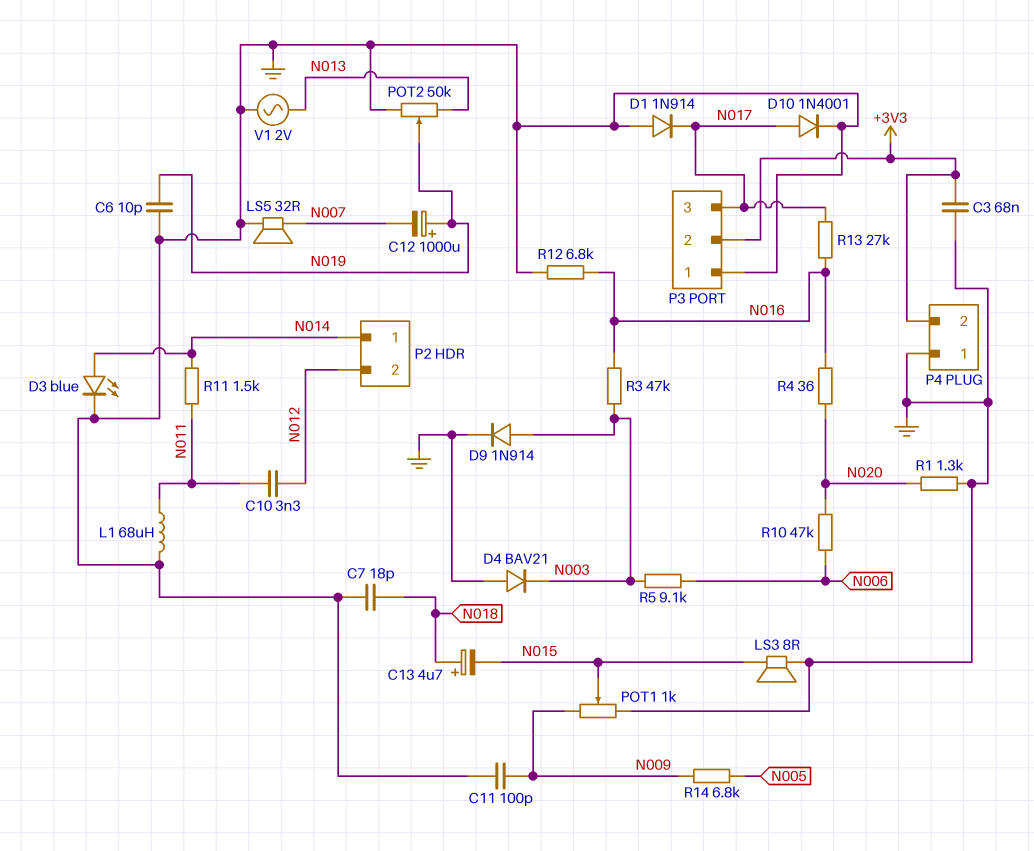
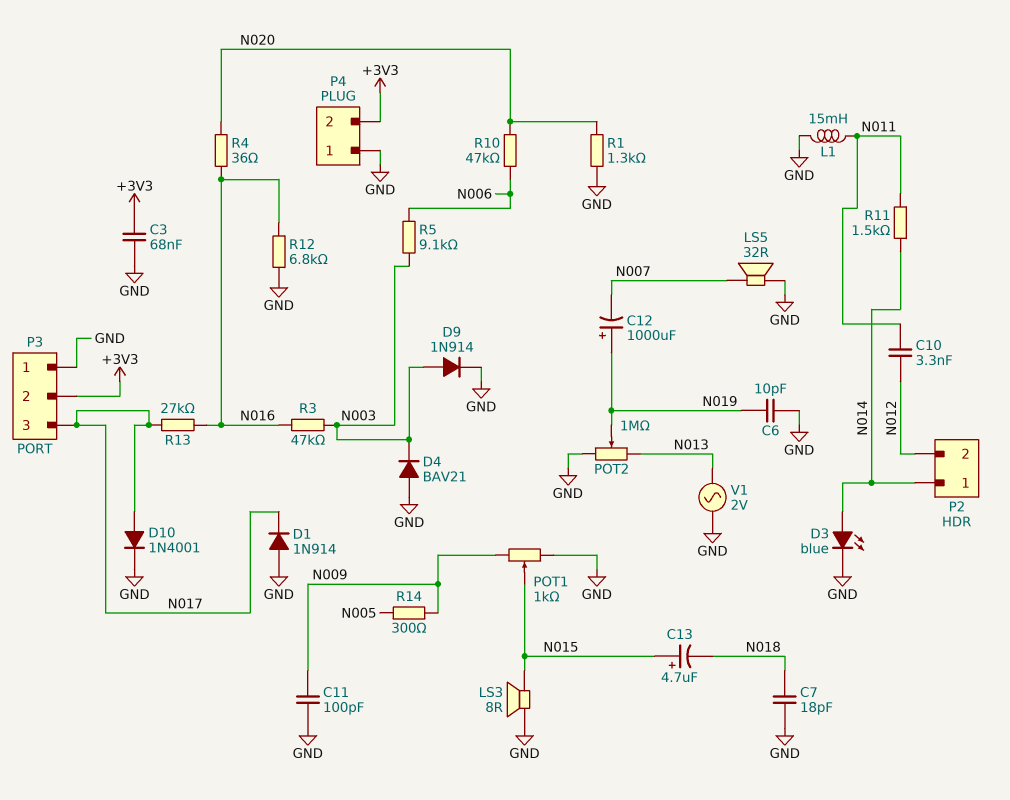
C13: 4.7uF (plus N018, minus N015) -> 4.7uF (plus N015, minus N018)
L1: 68uH (GND, N011) -> 15mH (GND, N011)
POT2: 50k (GND, N013, wiper N019) -> 1M (GND, N013, wiper N019)
R14: 6.8k (N005, N009) -> 300 (N005, N009)

